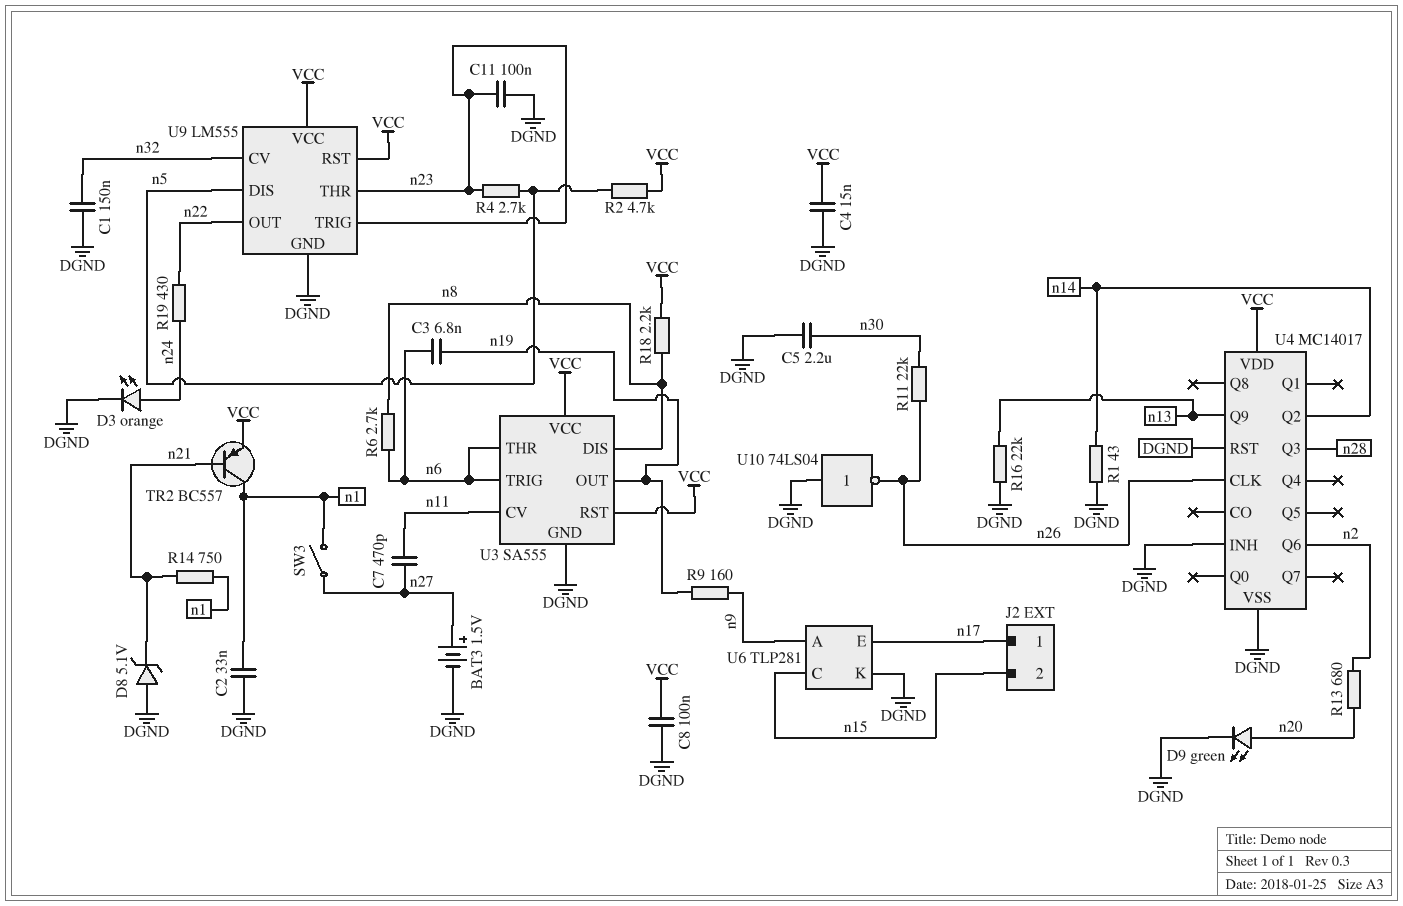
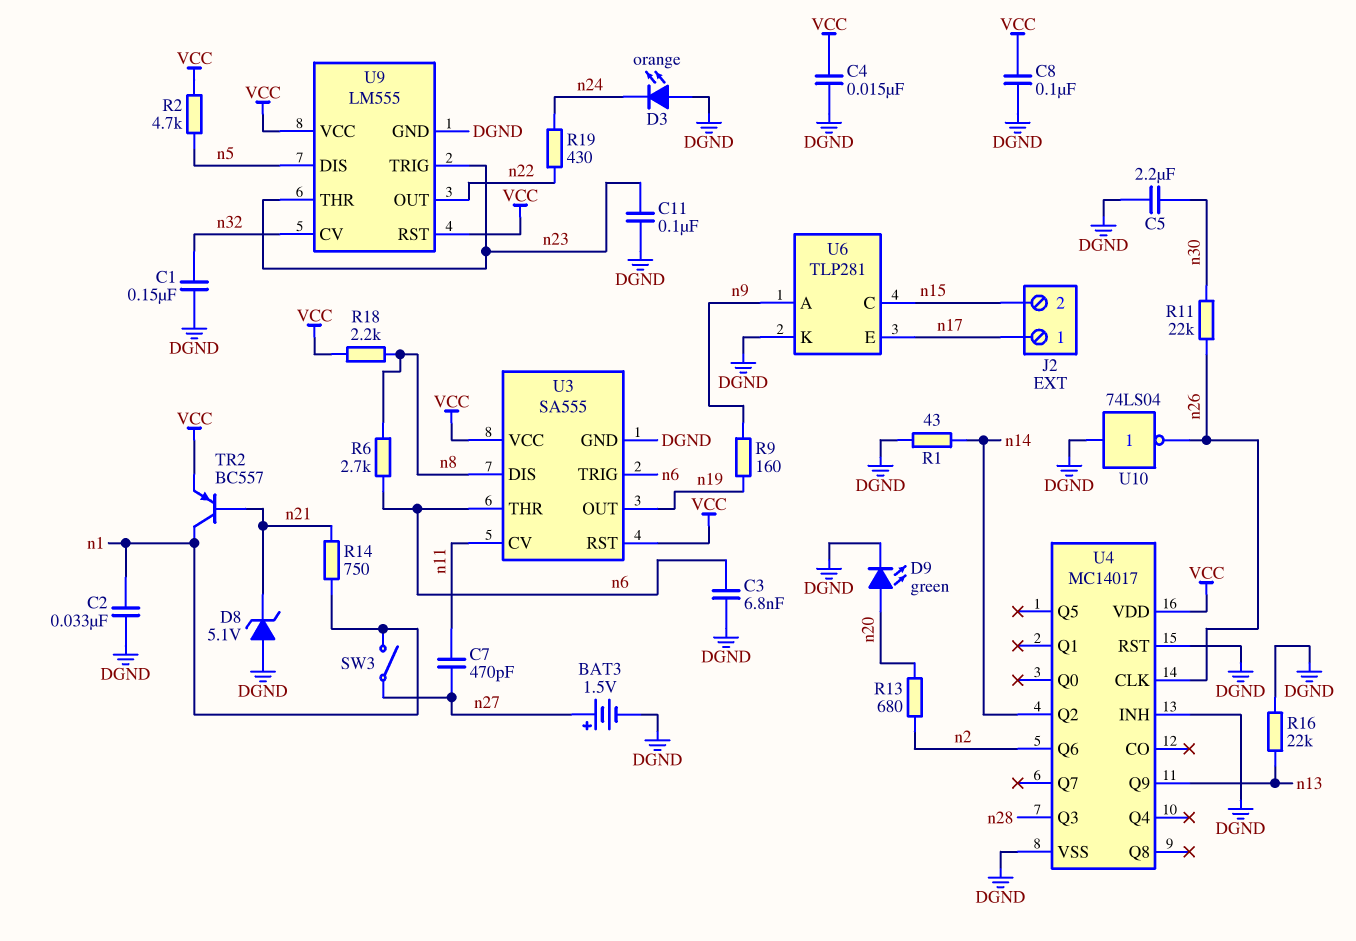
C3: 6.8nF (n6, n19) -> 6.8nF (DGND, n6)
D3: LED orange (A n24, K DGND) -> LED orange (A DGND, K n24)
R4: 2.7k (n5, n23) -> none

